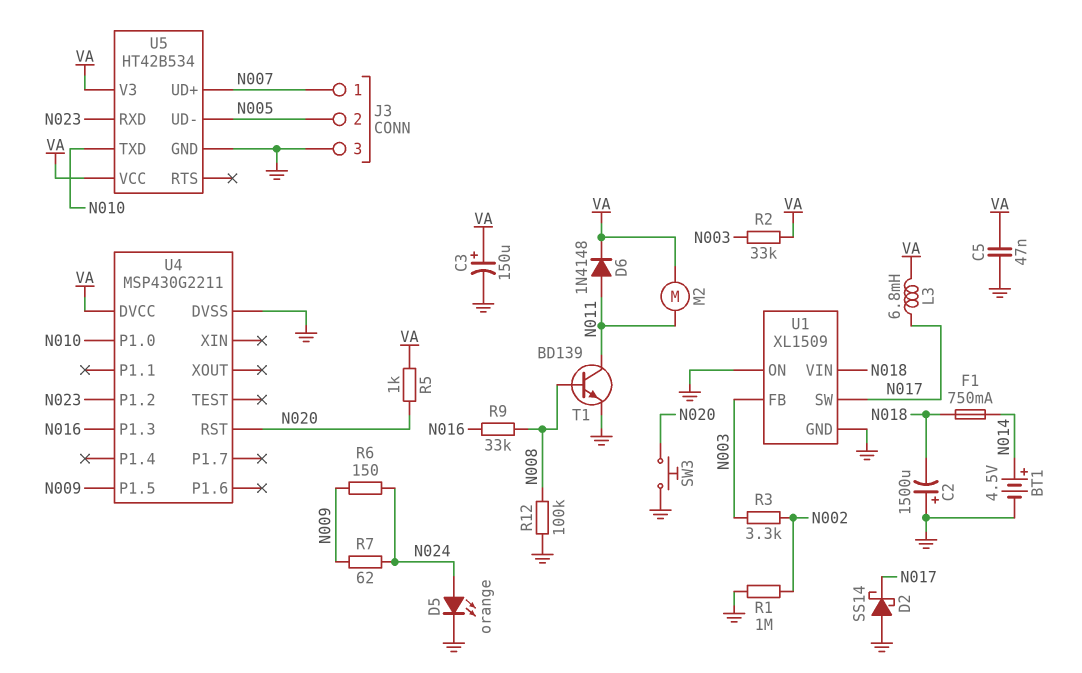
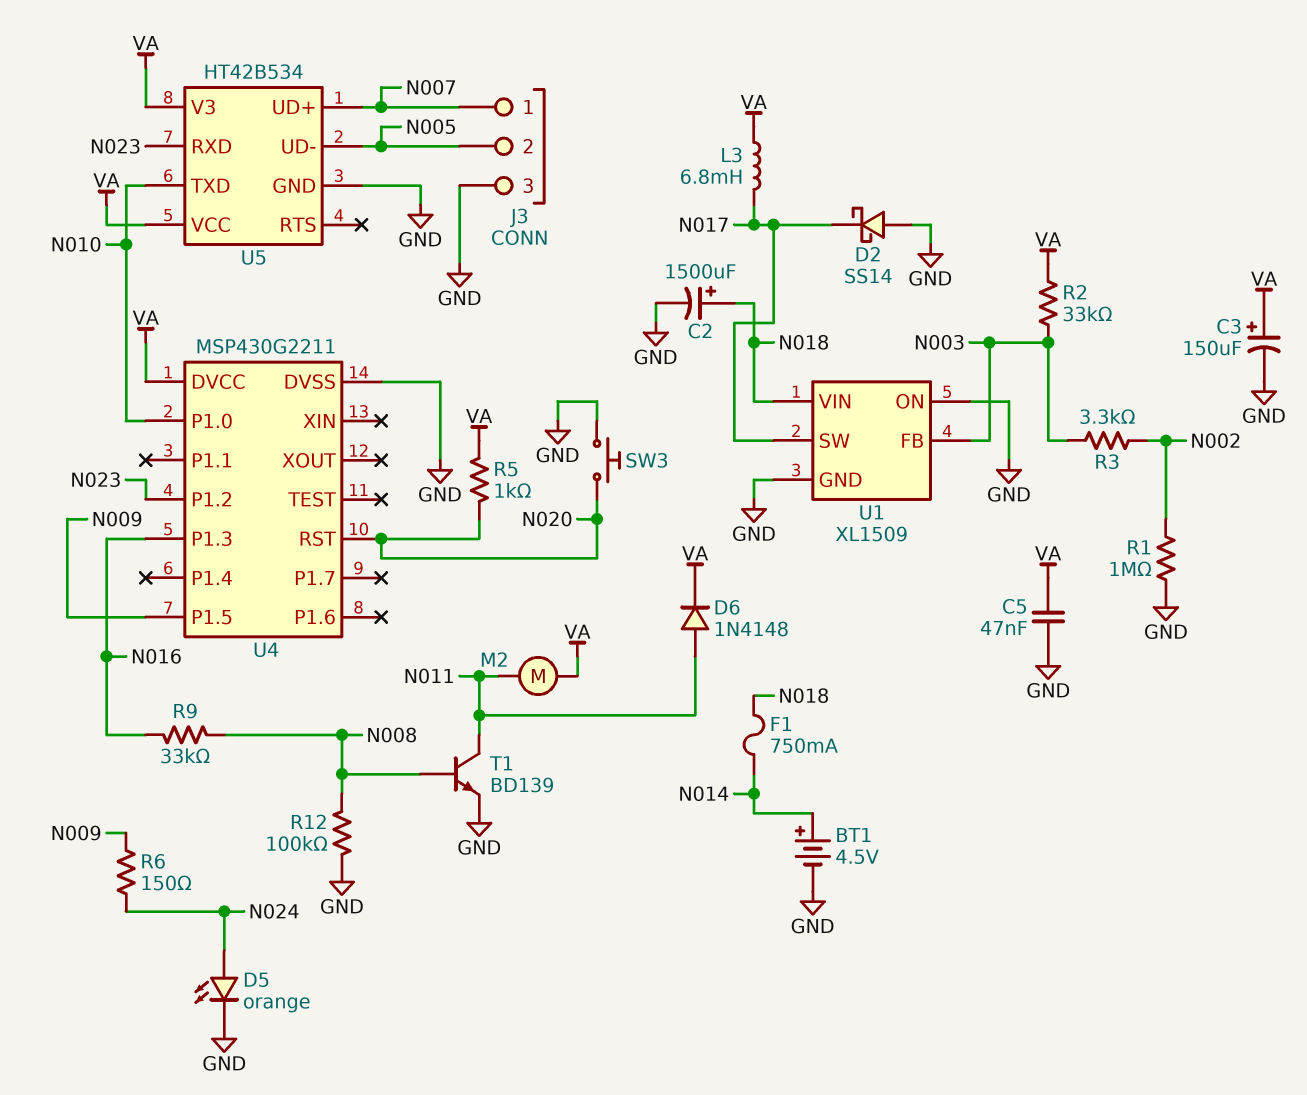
C2: 1500uF (plus GND, minus N018) -> 1500uF (plus N018, minus GND)
R7: 62 (N009, N024) -> none

